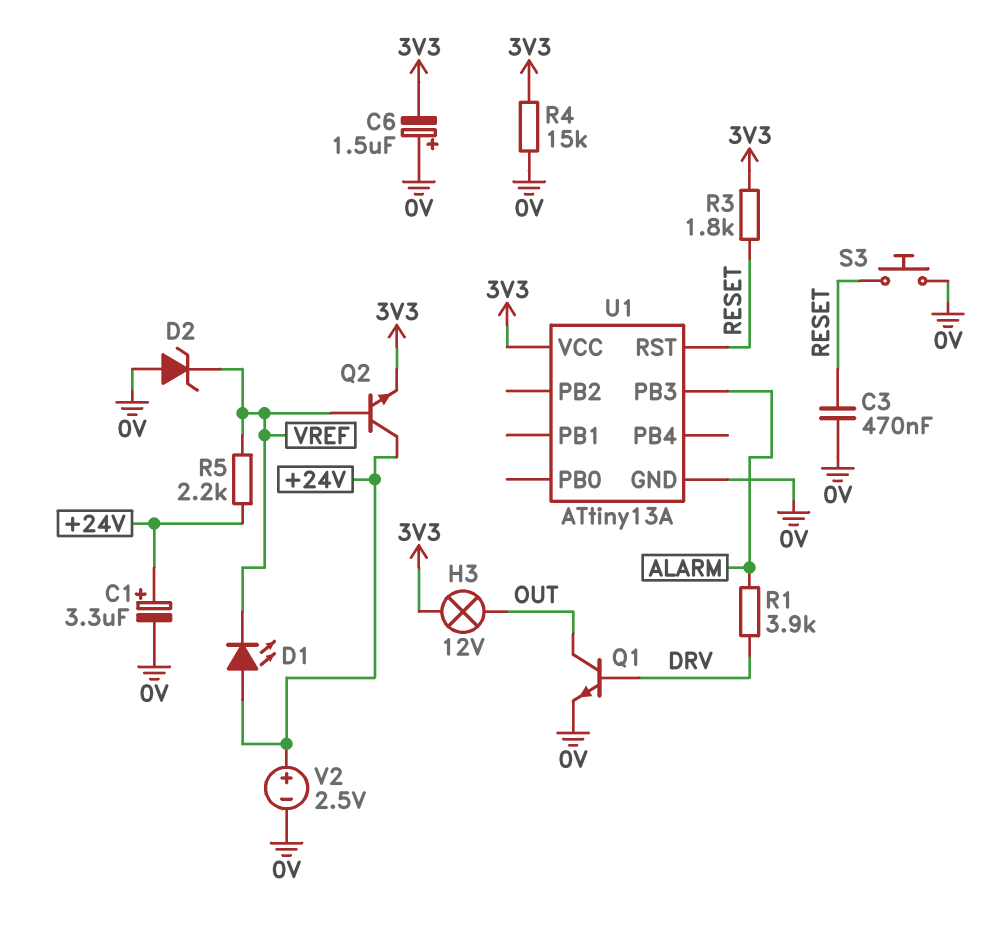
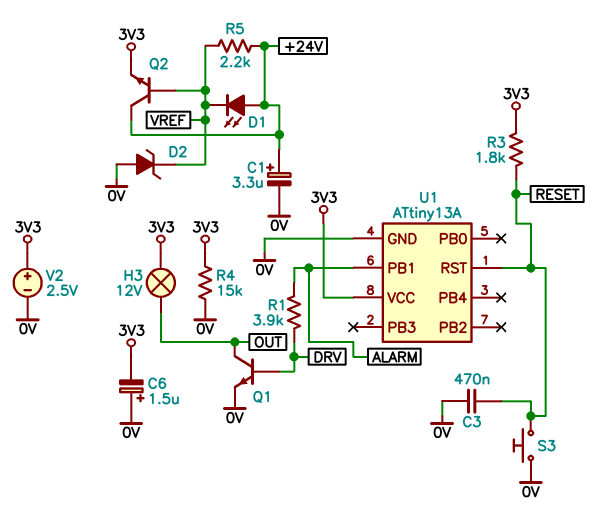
U1 pin PB1: none -> ALARM
U1 pin PB3: ALARM -> none
V2: 2.5V (plus +24V, minus 0V) -> 2.5V (plus 3V3, minus 0V)

